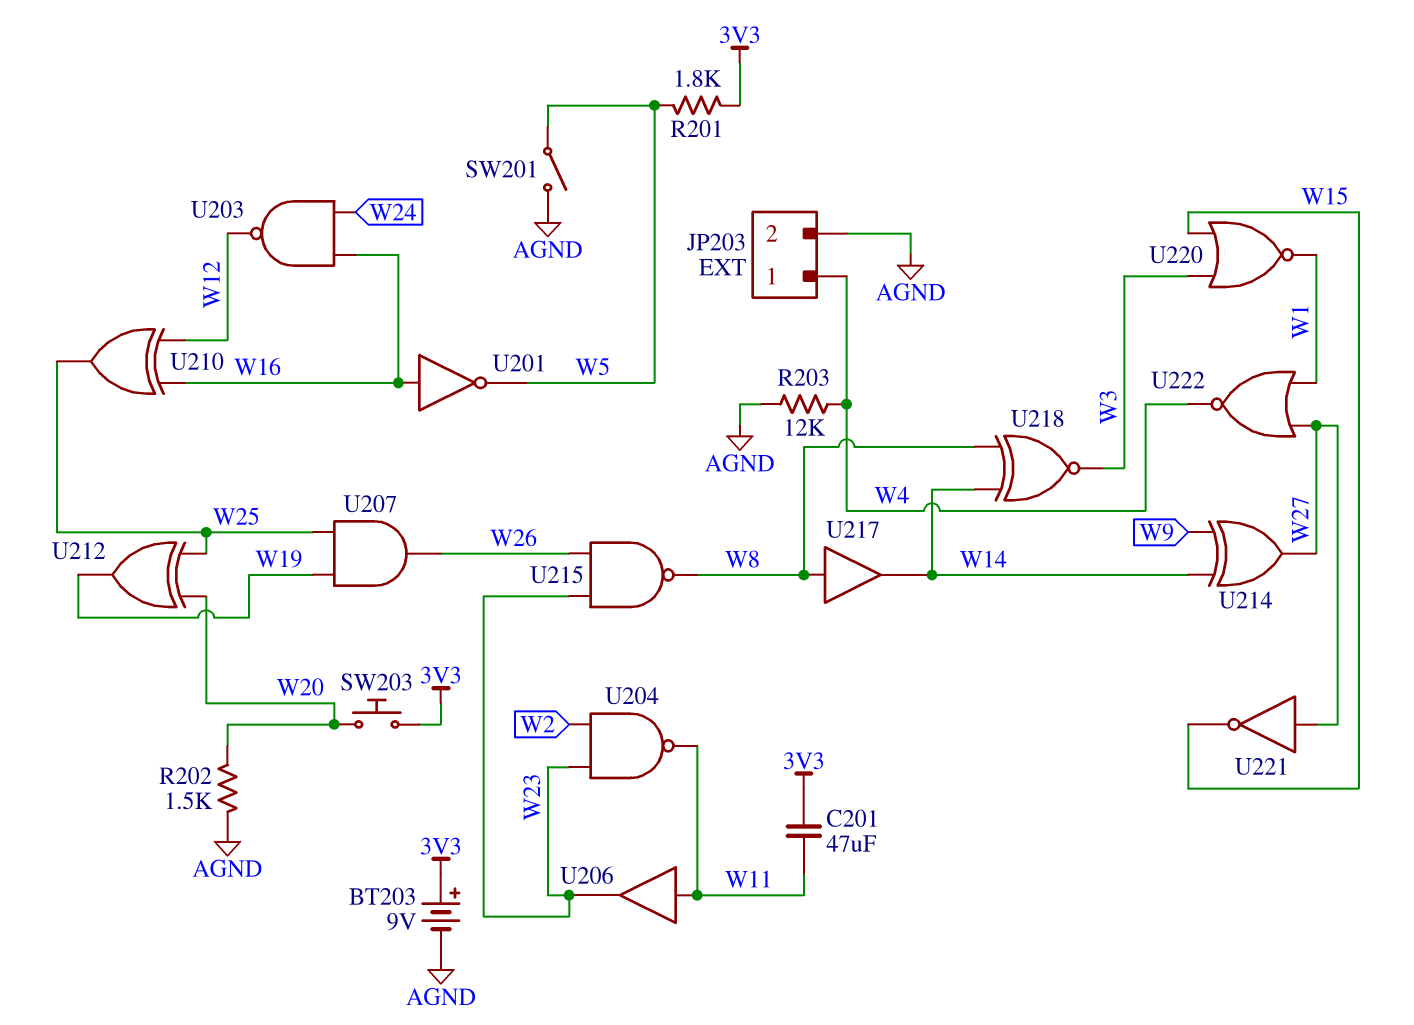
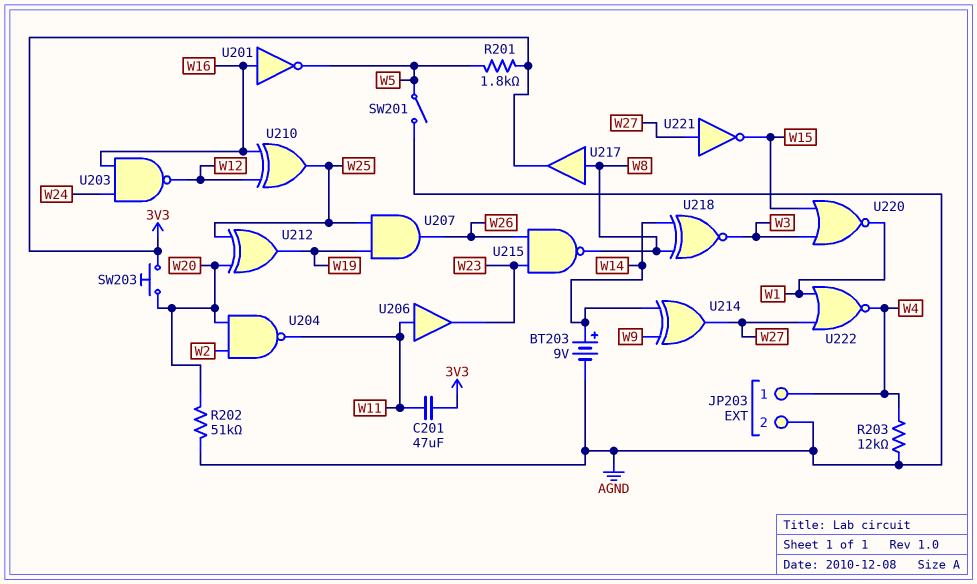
BT203: 9V (plus 3V3, minus AGND) -> 9V (plus W14, minus AGND)
R202: 1.5k (AGND, W20) -> 51k (AGND, W20)
U204: NAND (in W2, in W23, out W11) -> NAND (in W2, in W20, out W11)
U217: buffer (in W8, out W14) -> buffer (in W8, out 3V3)

